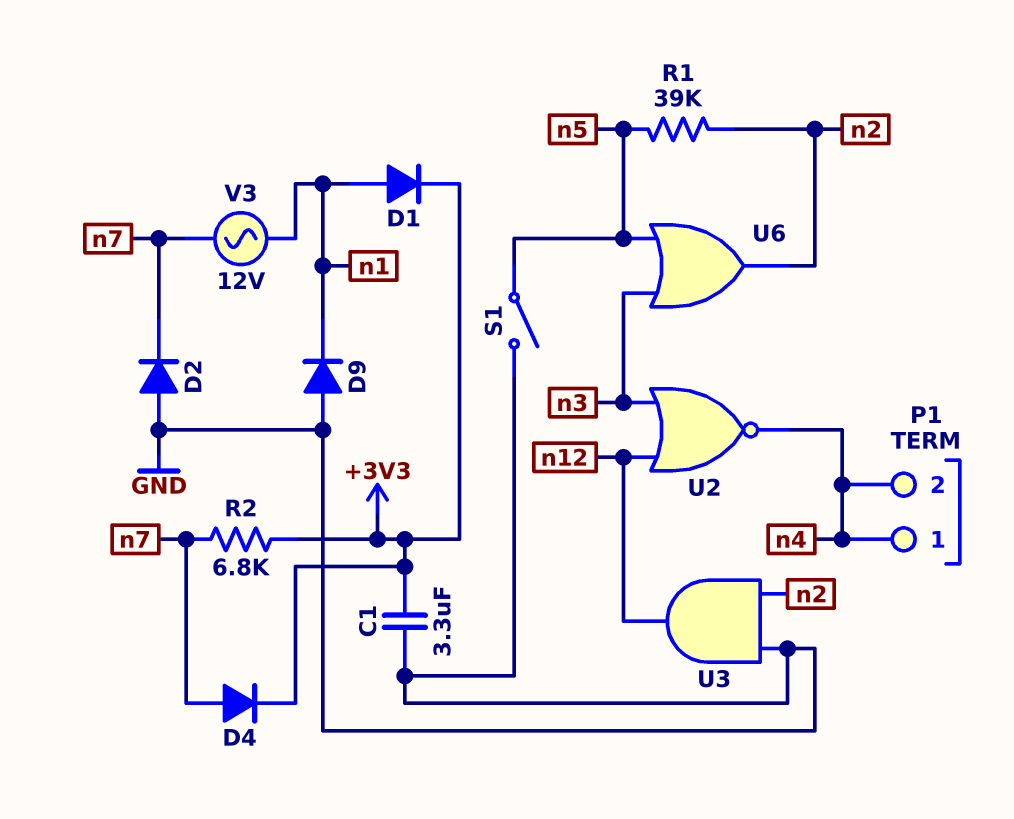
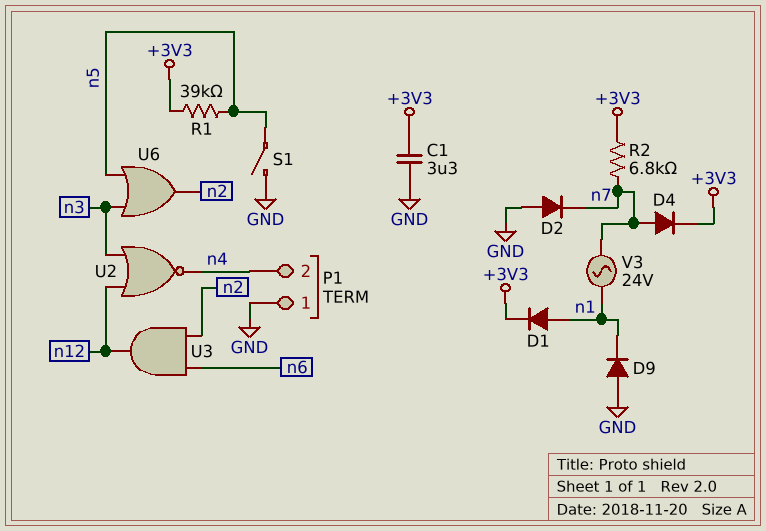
P1 pin 1: n4 -> GND
R1: 39k (n2, n5) -> 39k (+3V3, n5)
U3: AND (in GND, in n2, out n12) -> AND (in n2, in n6, out n12)
V3: AC 12V (n1, n7) -> AC 24V (n1, n7)

